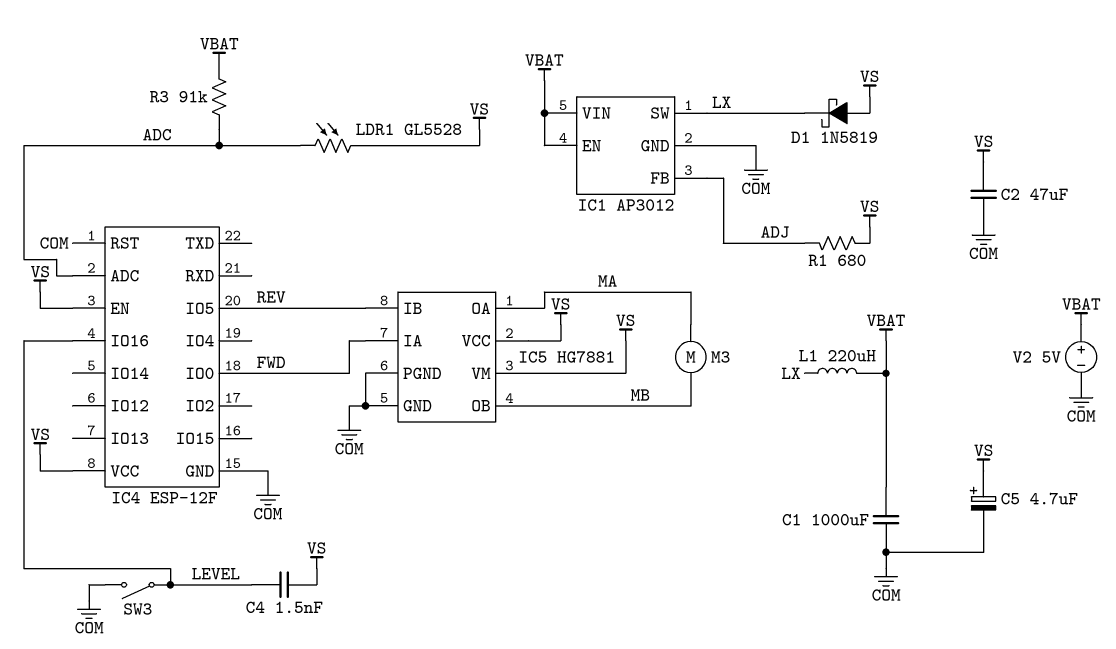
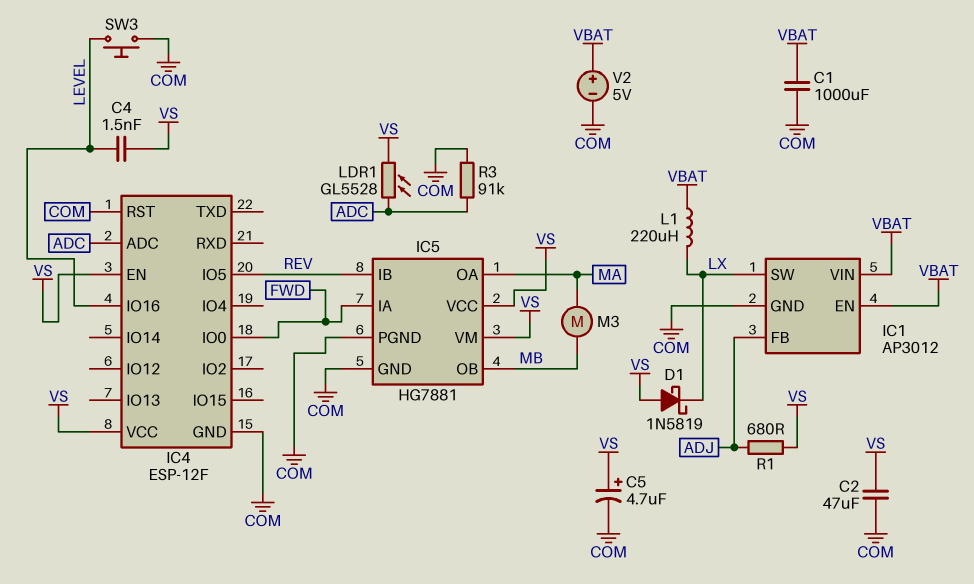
R3: 91k (ADC, VBAT) -> 91k (ADC, COM)
SW3: switch (COM, LEVEL) -> button (COM, LEVEL)

